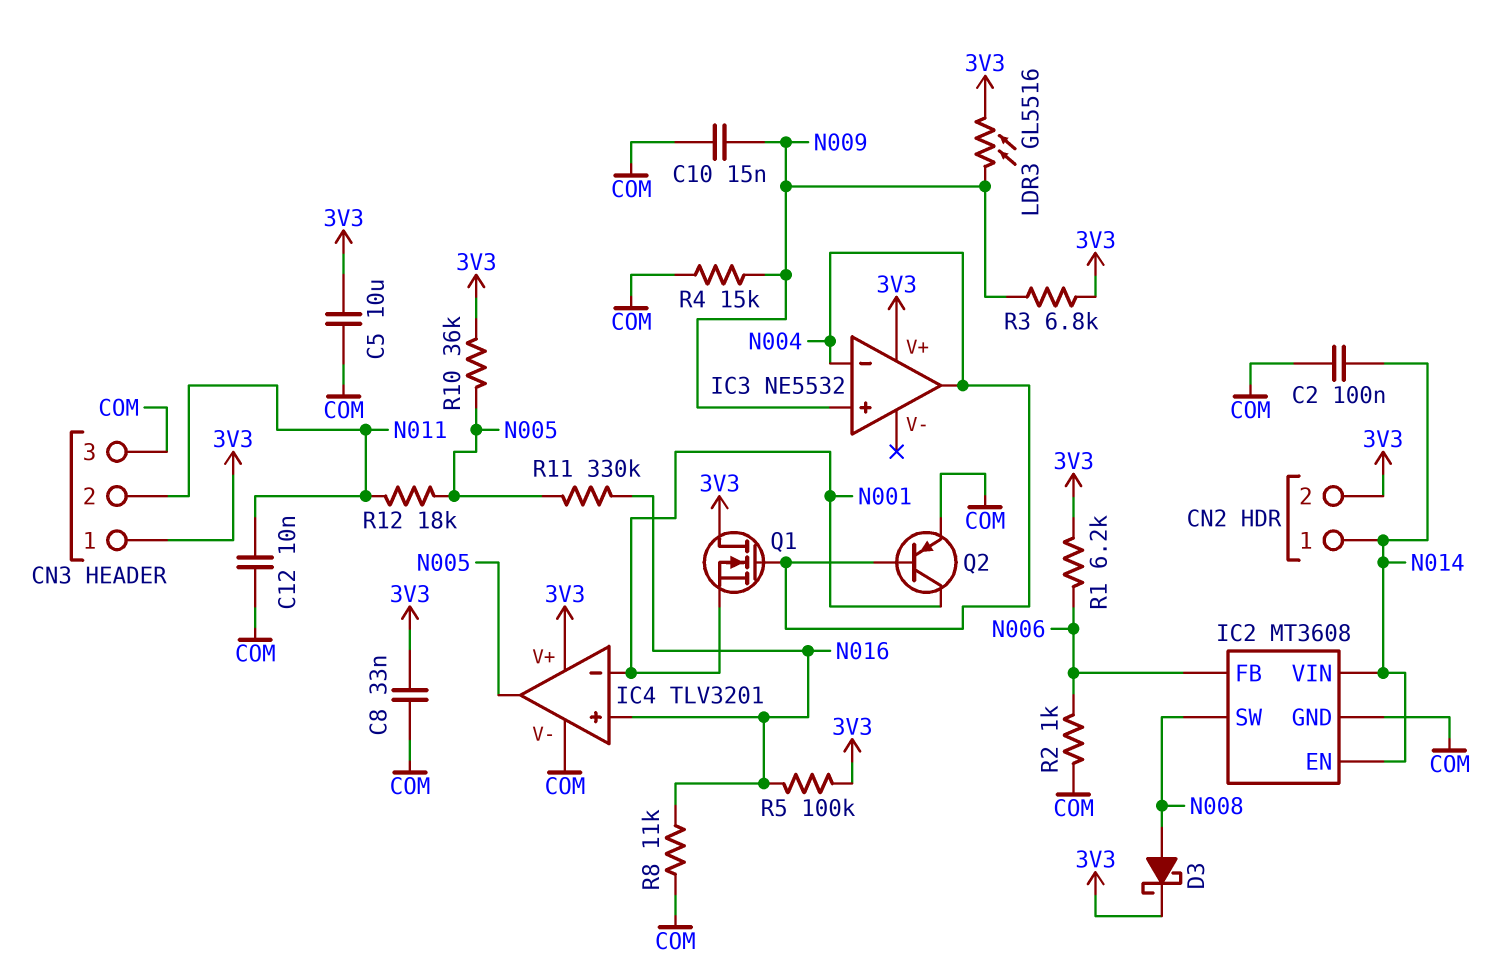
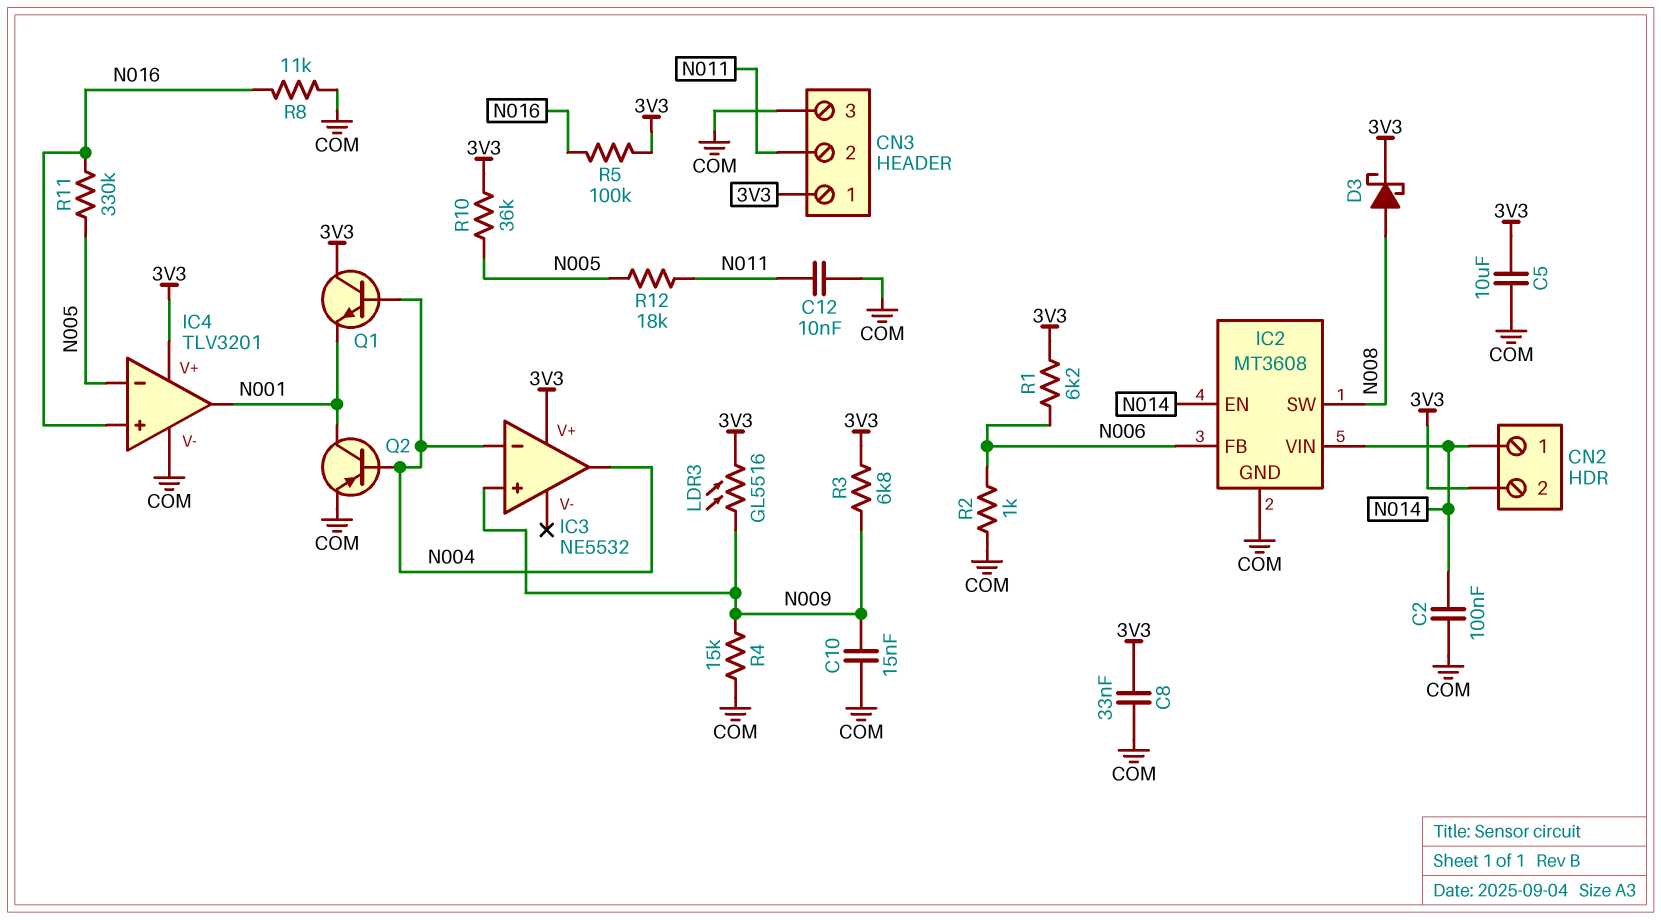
IC4 pin in-: N001 -> N005
IC4 pin out: N005 -> N001
Q1: NMOS (G N004, D 3V3, S N001) -> NPN (B N004, C 3V3, E N001)

